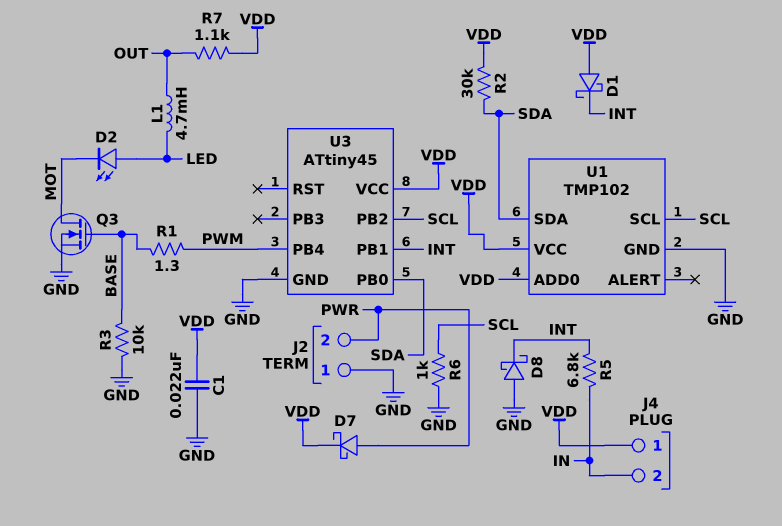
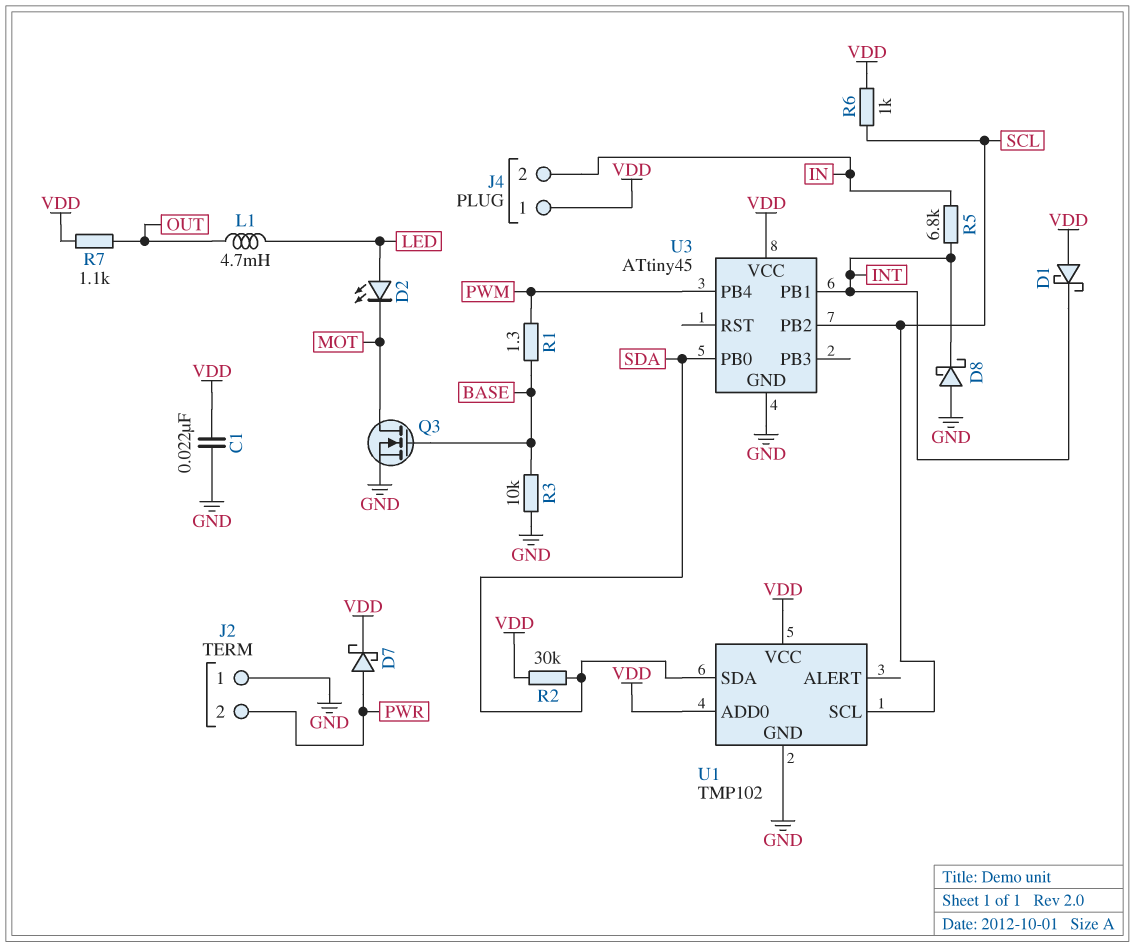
R6: 1k (GND, SCL) -> 1k (SCL, VDD)

